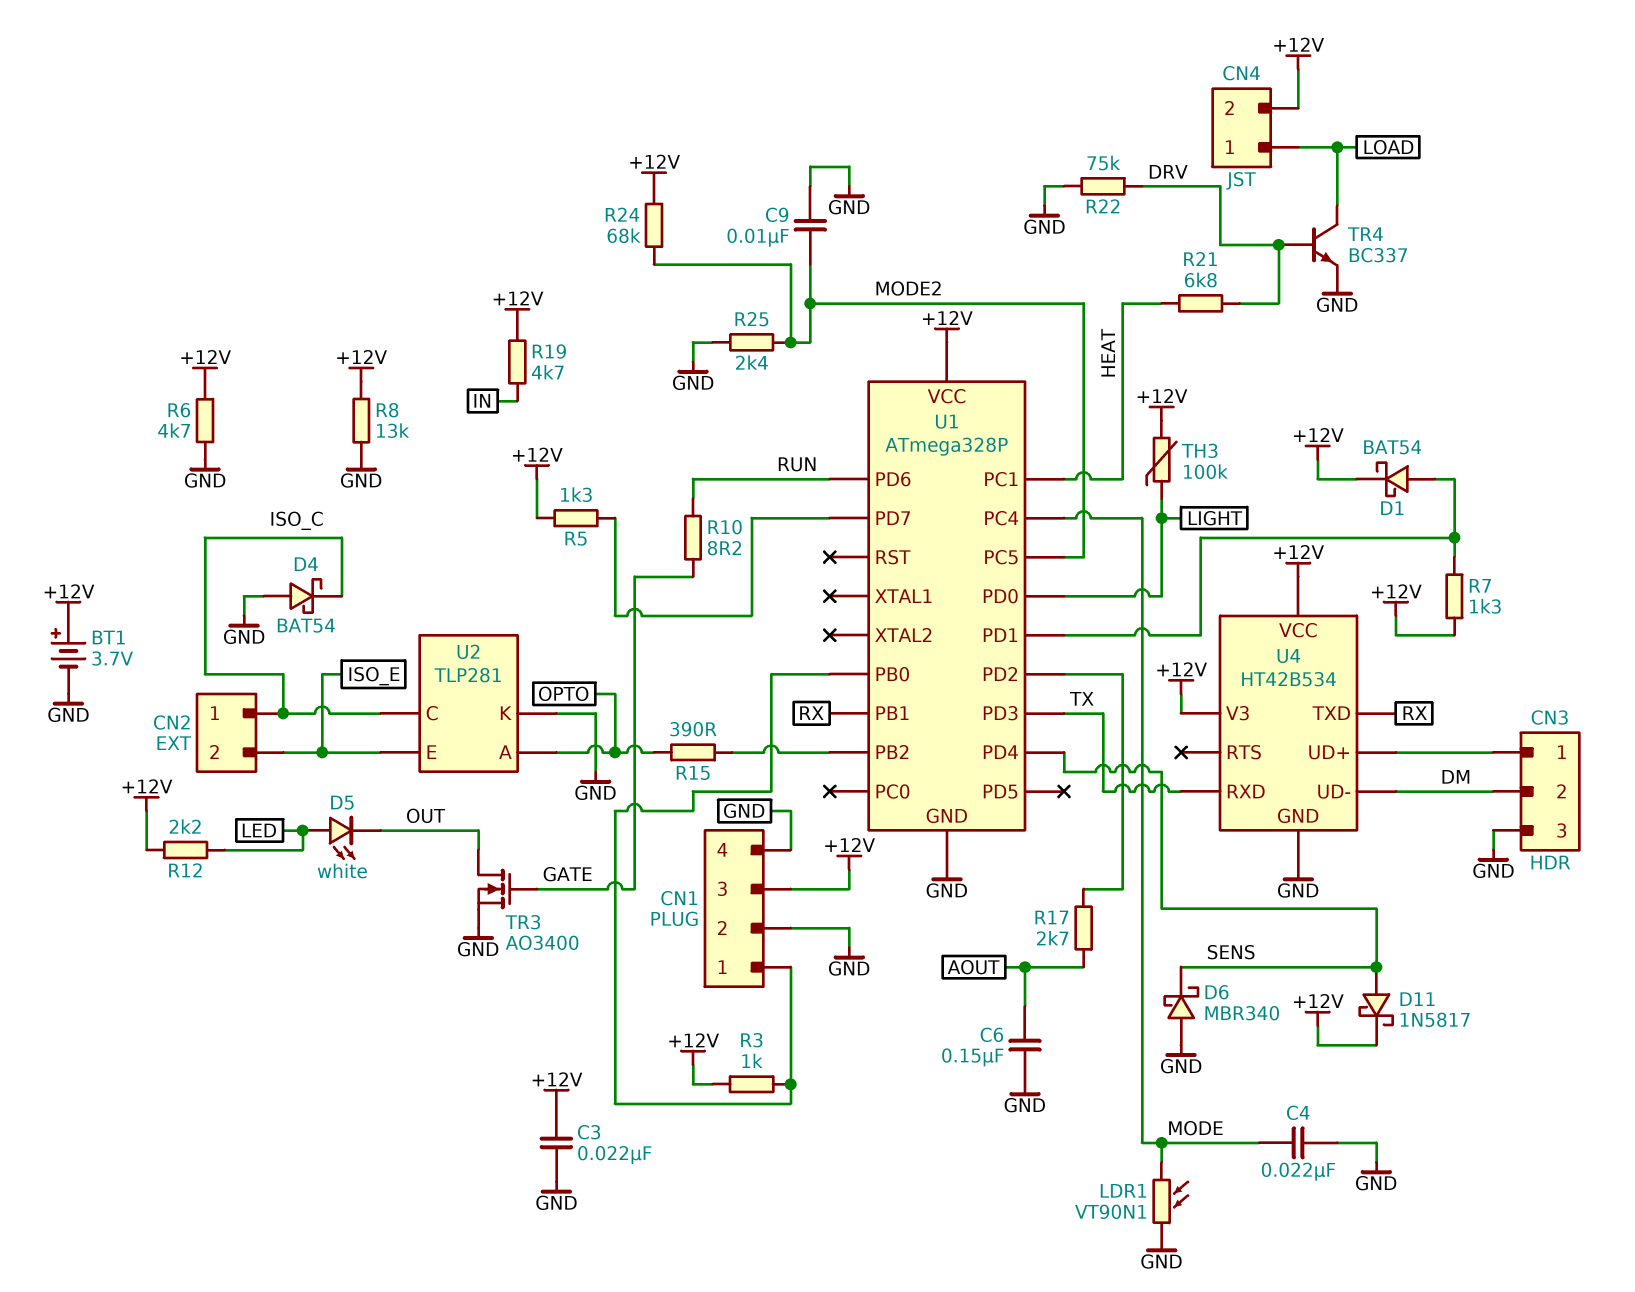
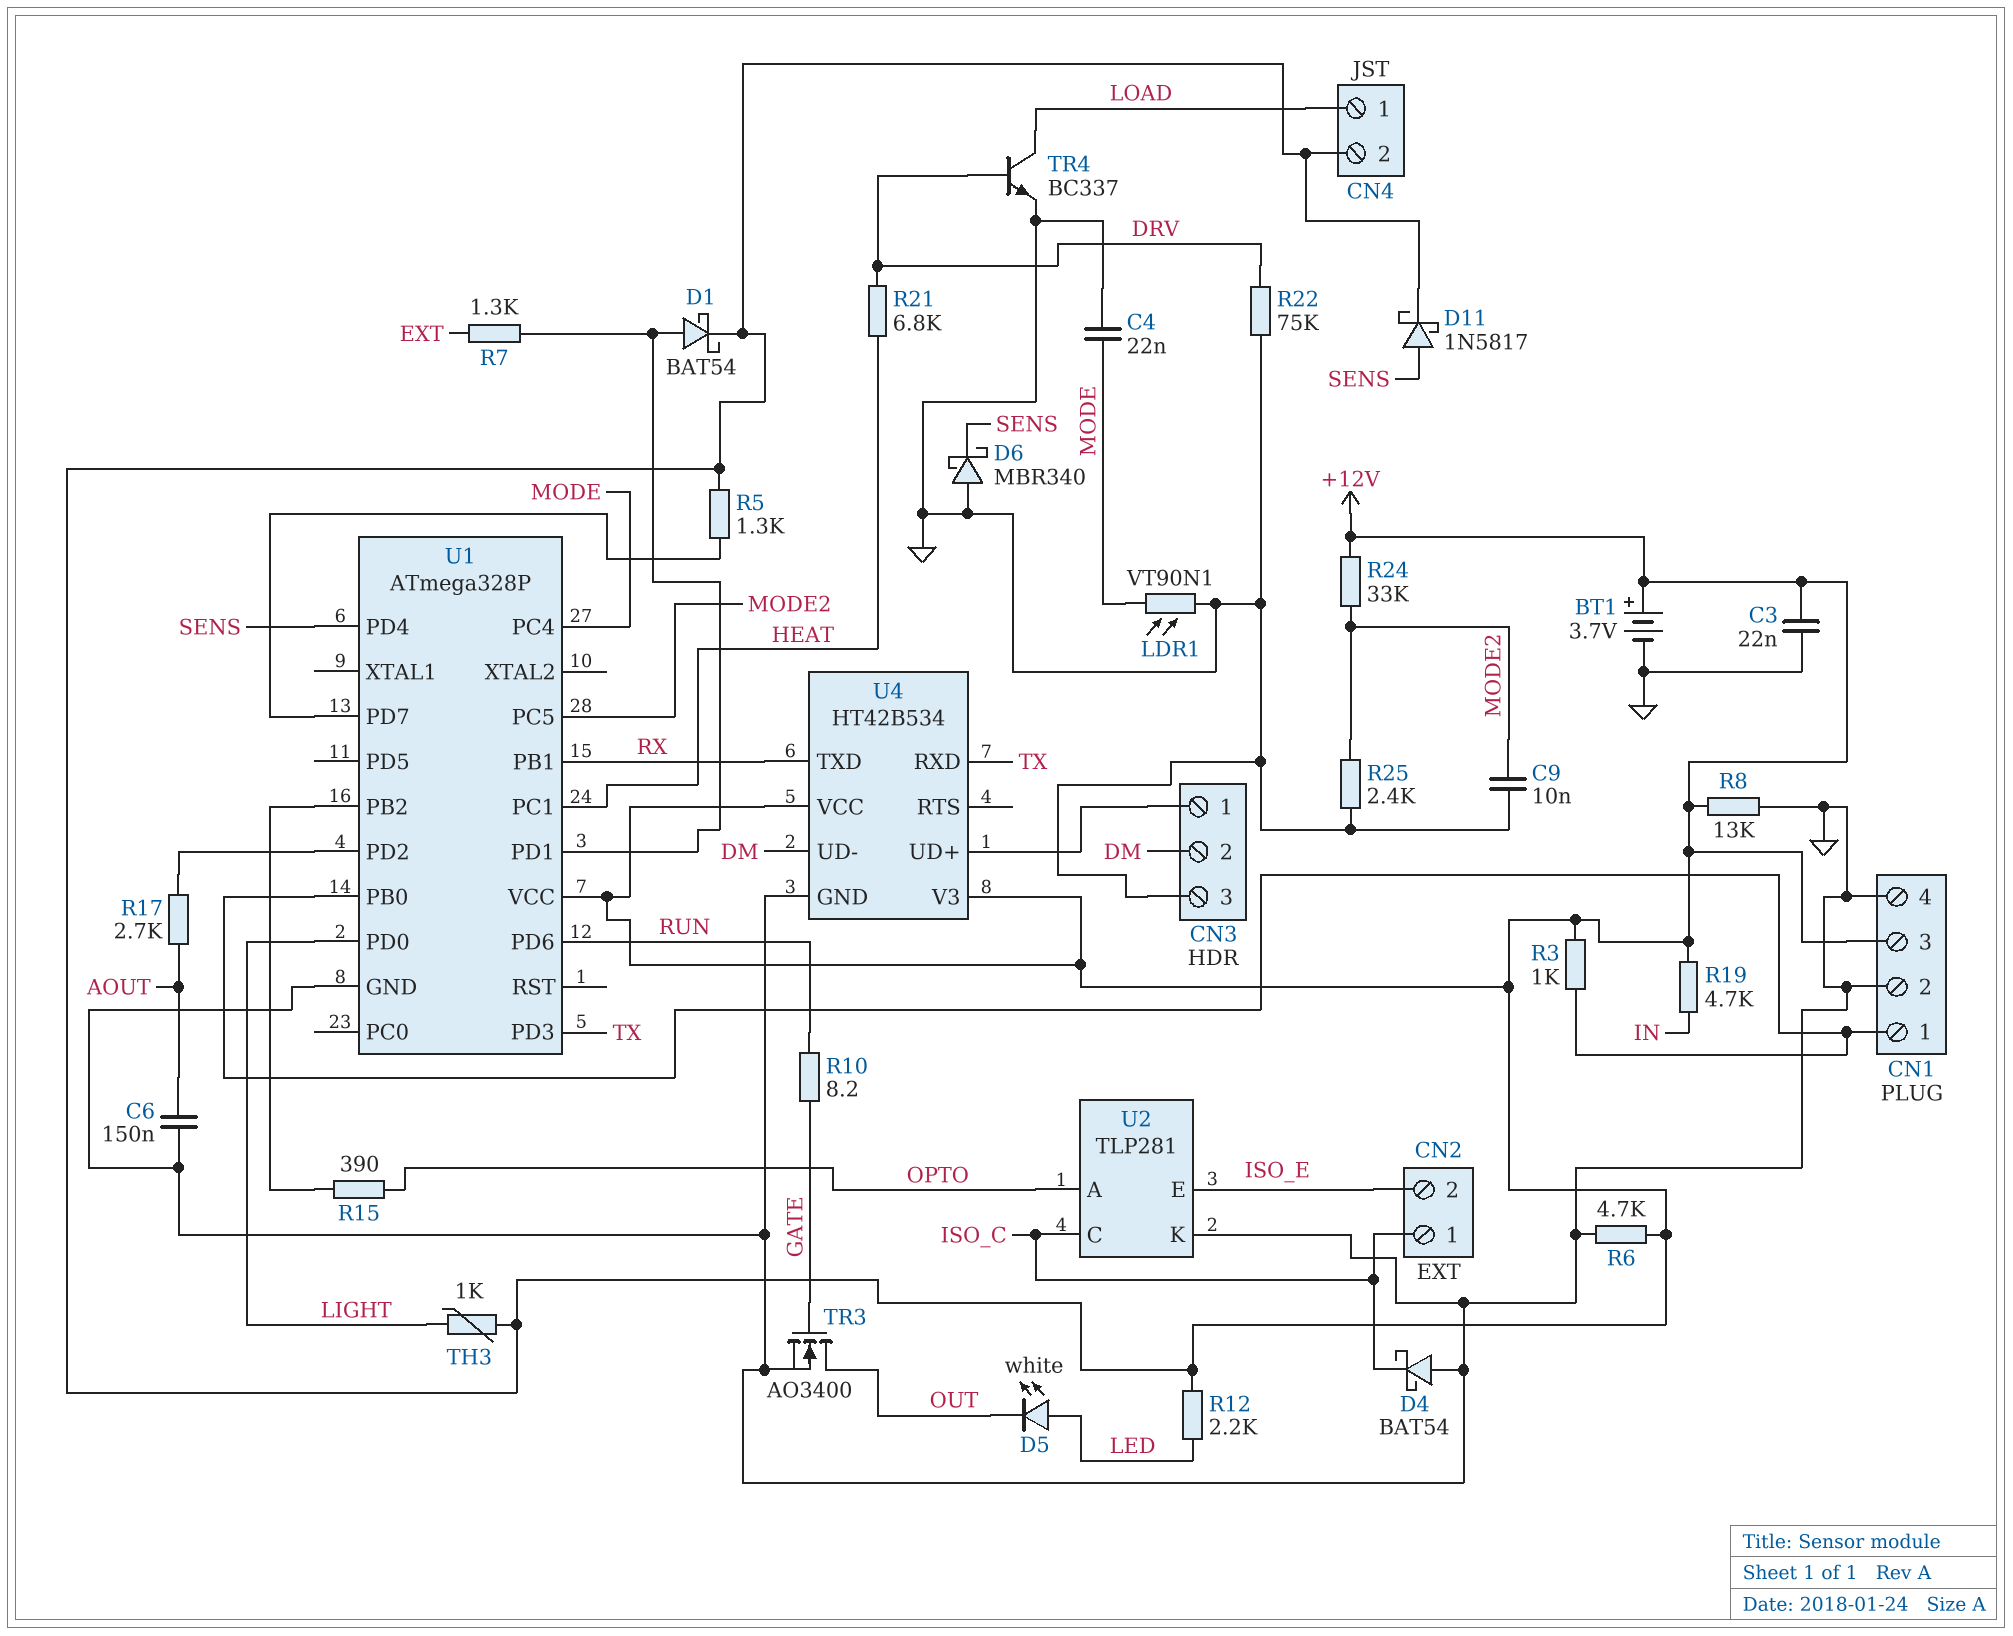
R7: 1.3k (+12V, U1/PD1) -> 1.3k (EXT, U1/PD1)
R24: 68k (+12V, MODE2) -> 33k (+12V, MODE2)
TH3: 100k (+12V, LIGHT) -> 1k (+12V, LIGHT)

